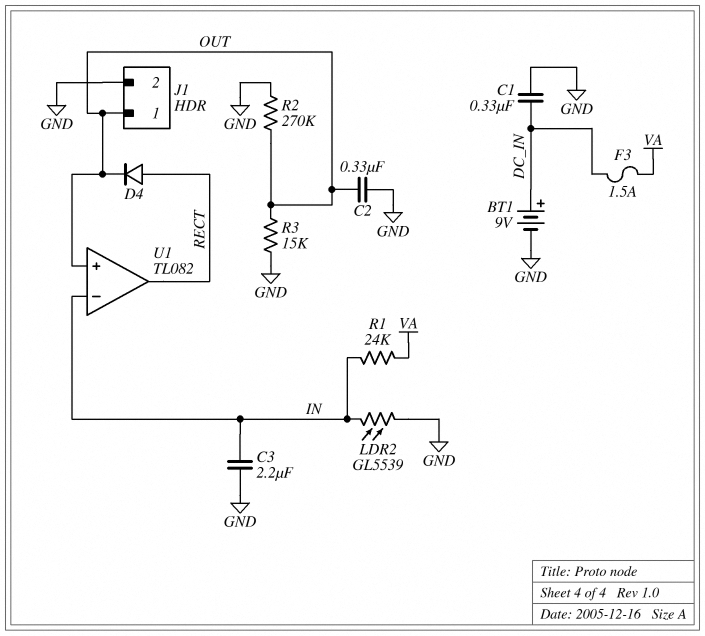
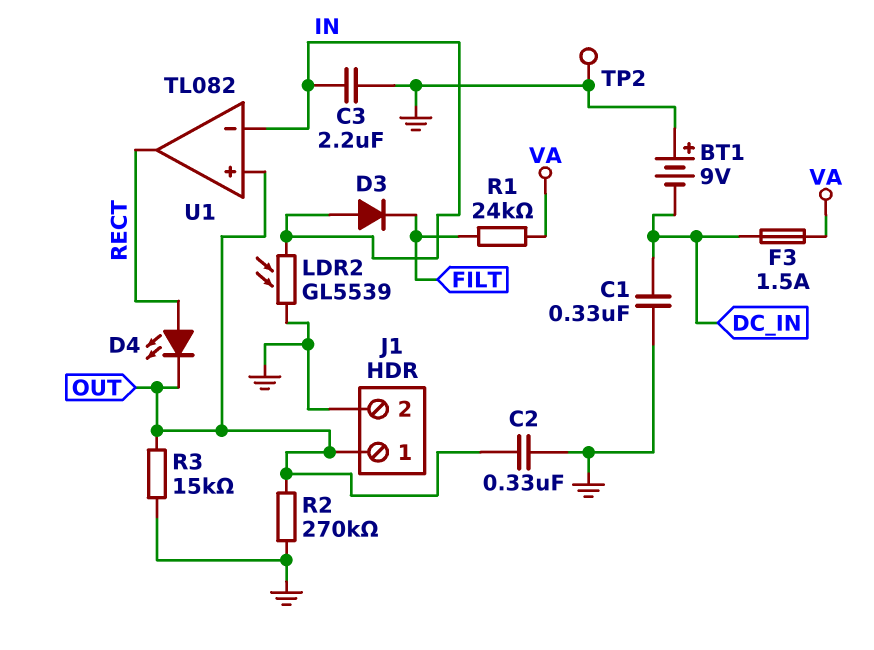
BT1: 9V (plus DC_IN, minus GND) -> 9V (plus GND, minus DC_IN)
D3: none -> diode (A IN, K FILT)
D4: diode (A RECT, K OUT) -> LED (A RECT, K OUT)
R1: 24k (IN, VA) -> 24k (FILT, VA)
TP2: none -> test point (GND)

